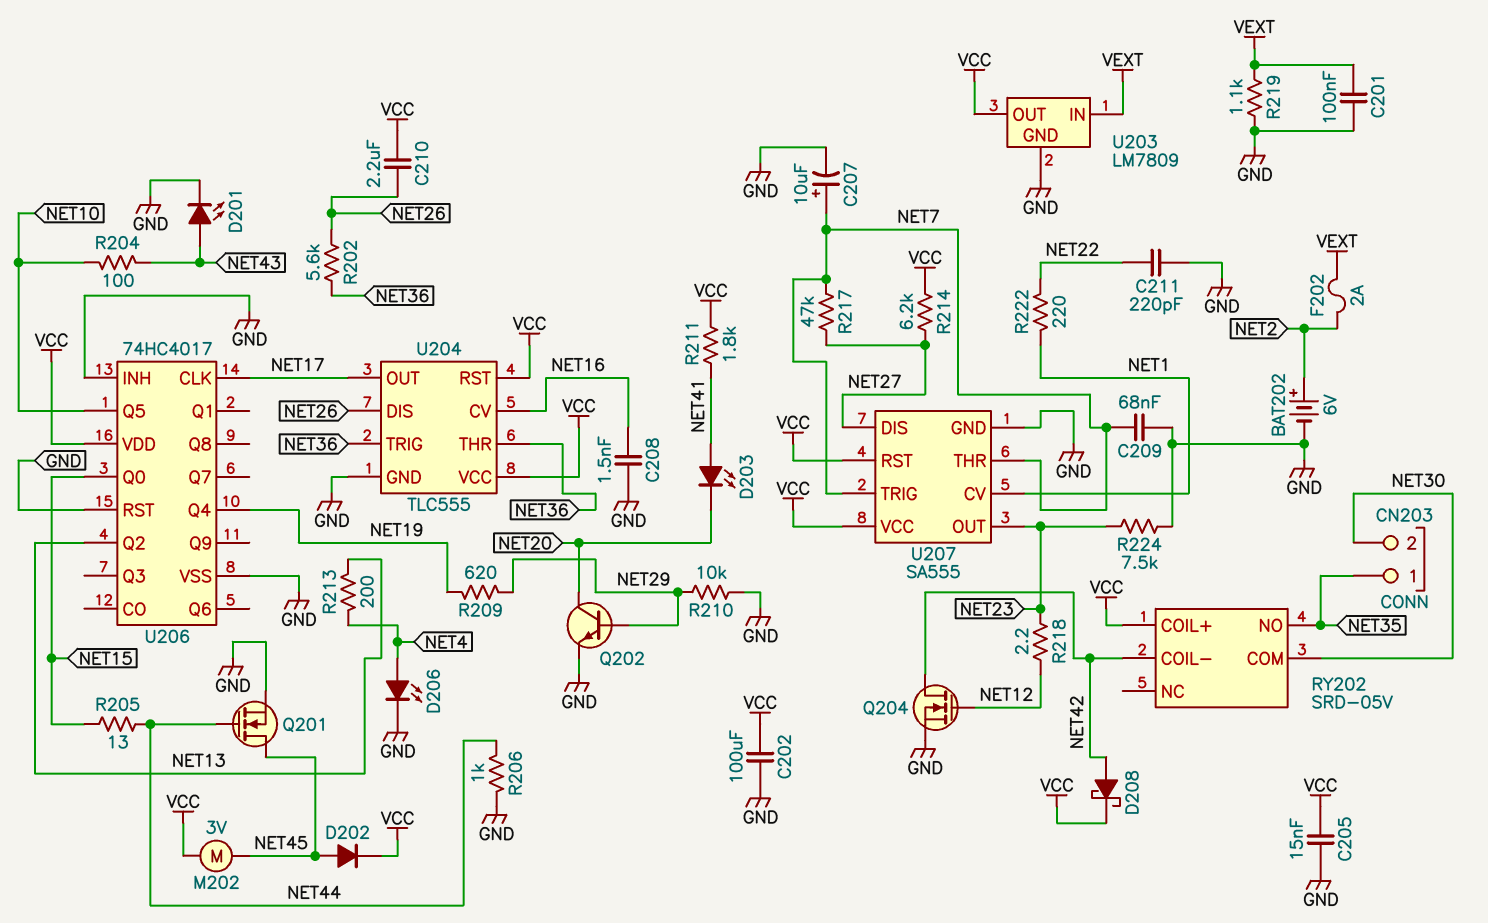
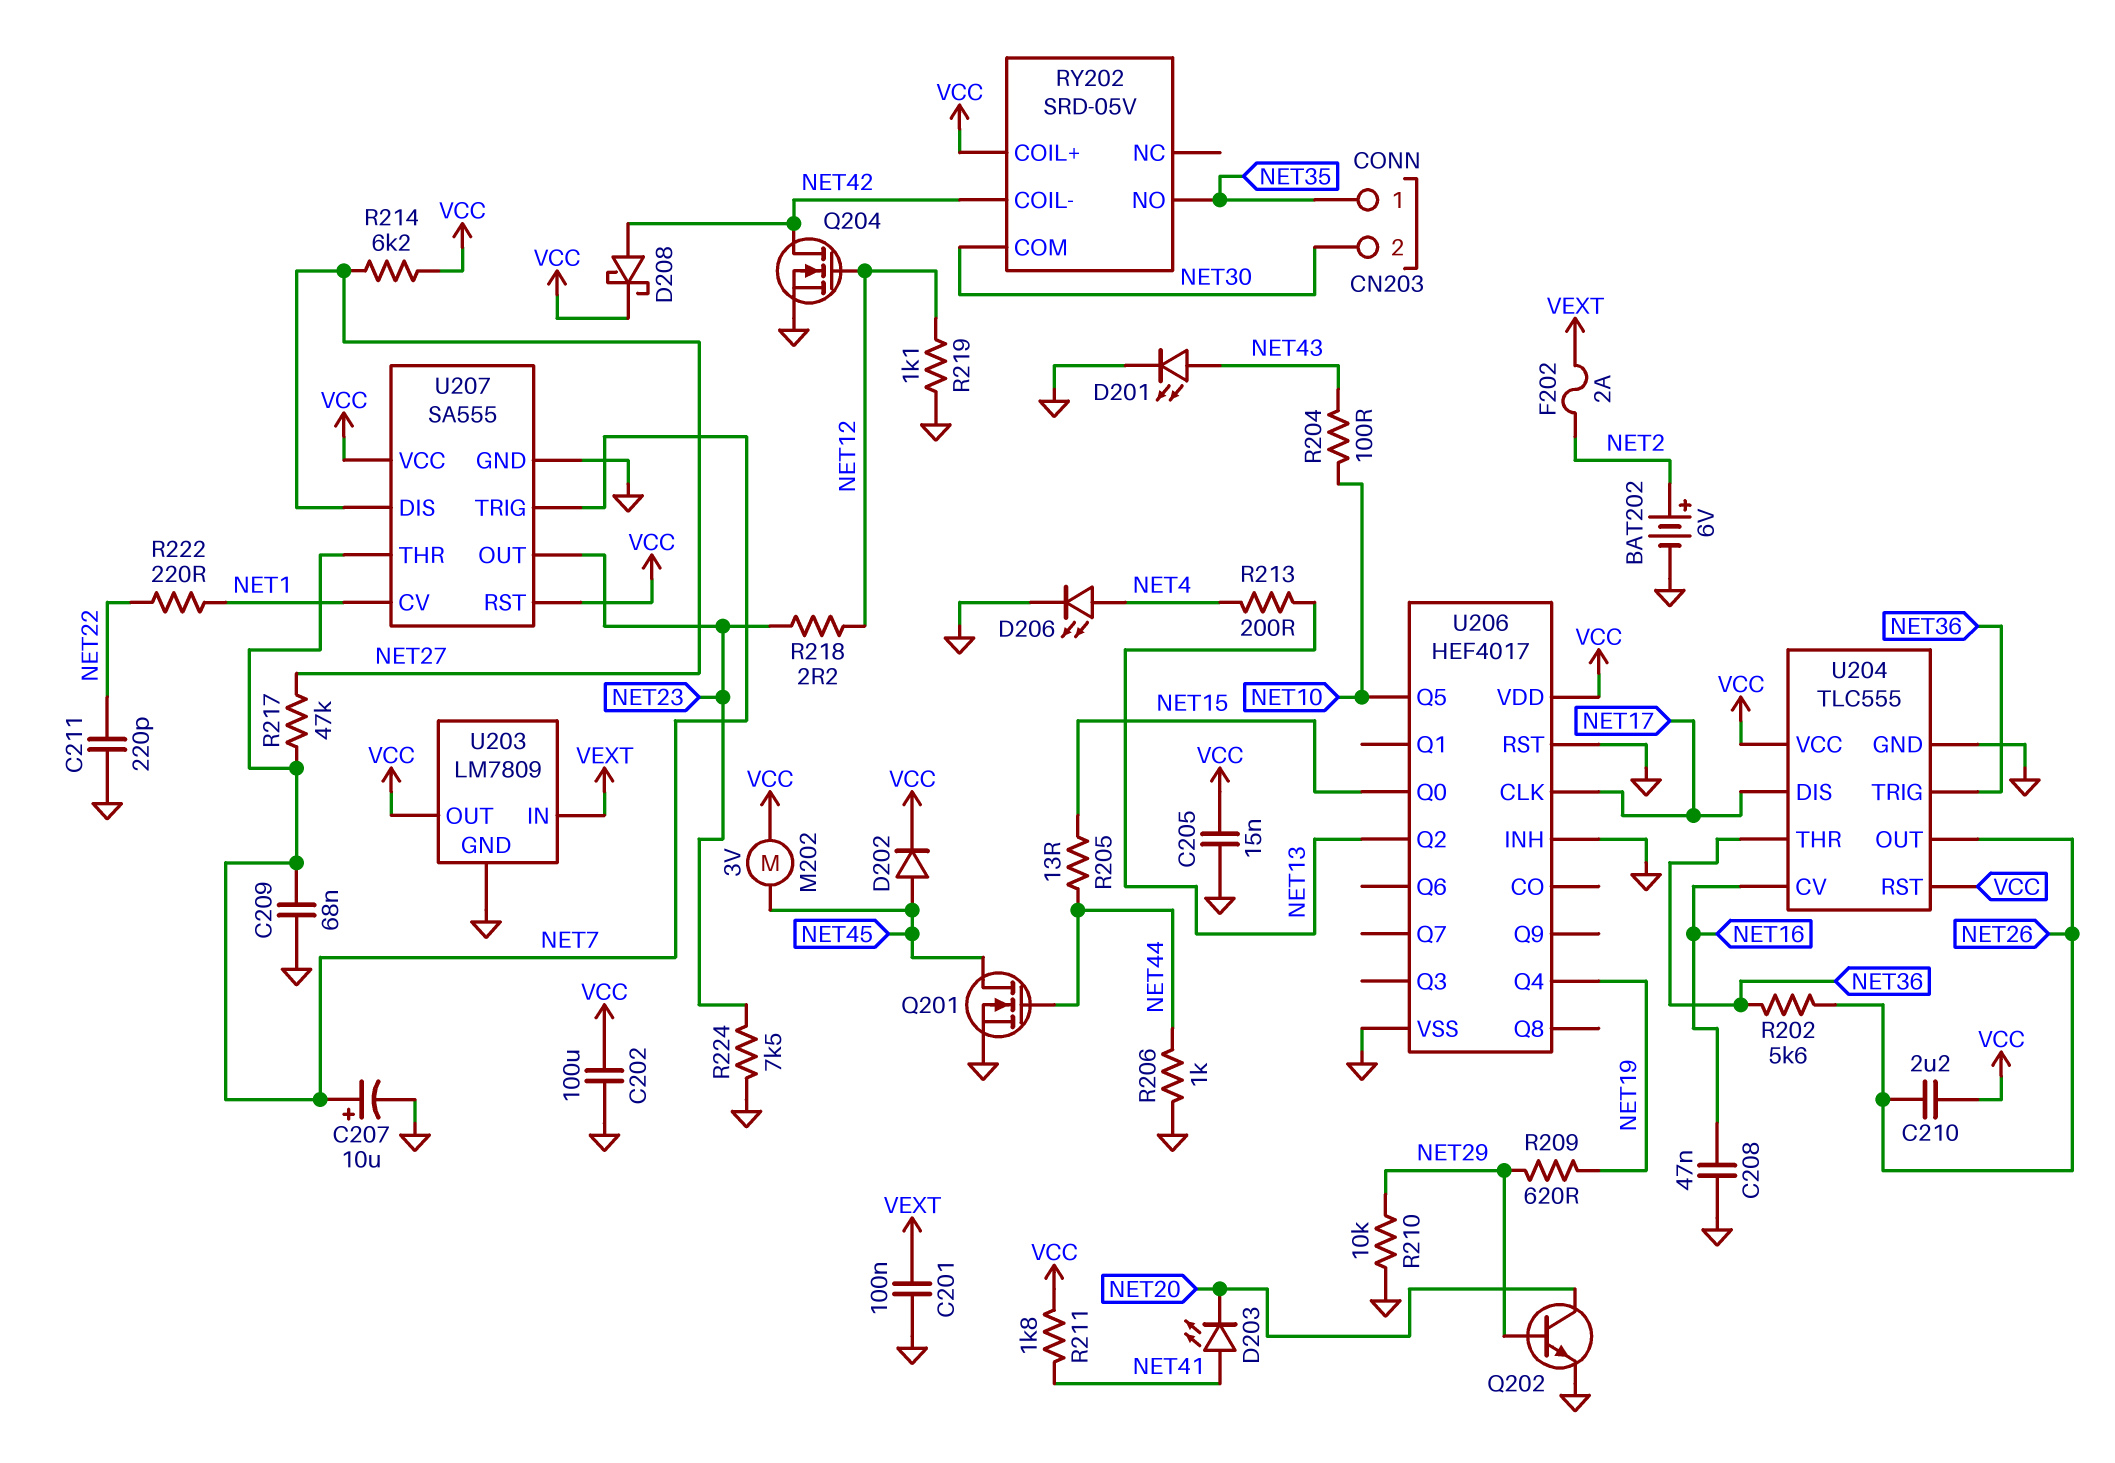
C208: 1.5nF (GND, NET16) -> 47nF (GND, NET16)
R219: 1.1k (GND, VEXT) -> 1.1k (GND, NET12)
U204 pin DIS: NET26 -> NET17
U204 pin OUT: NET17 -> NET26
U206: 74HC4017 -> HEF4017

